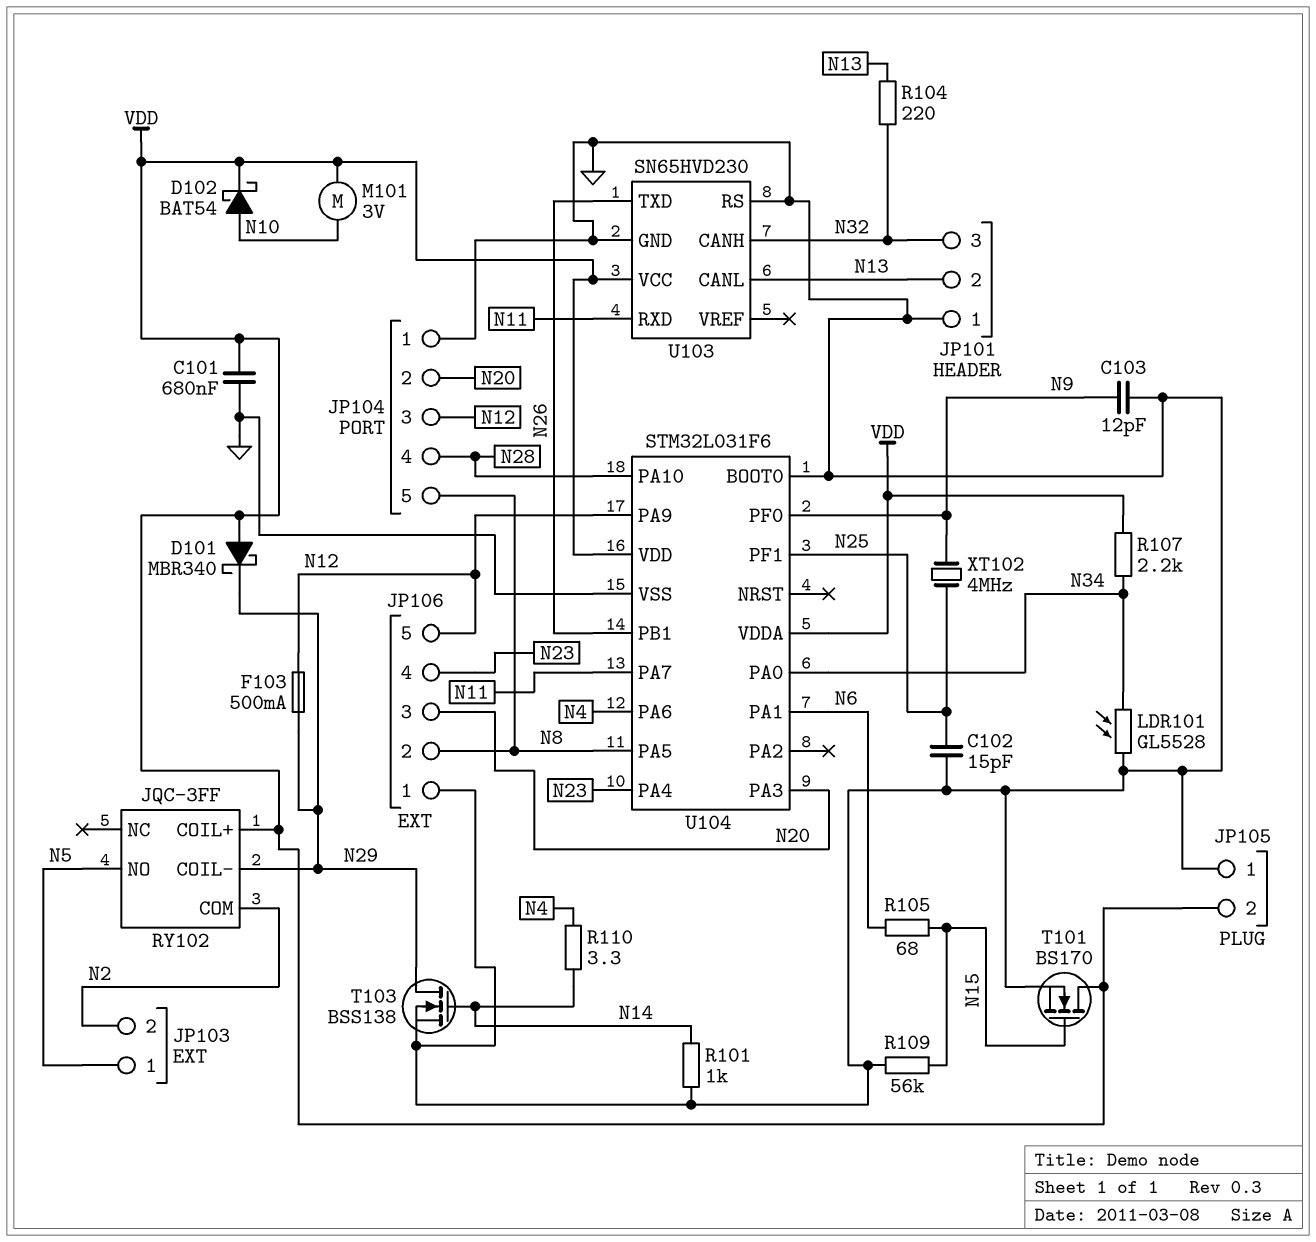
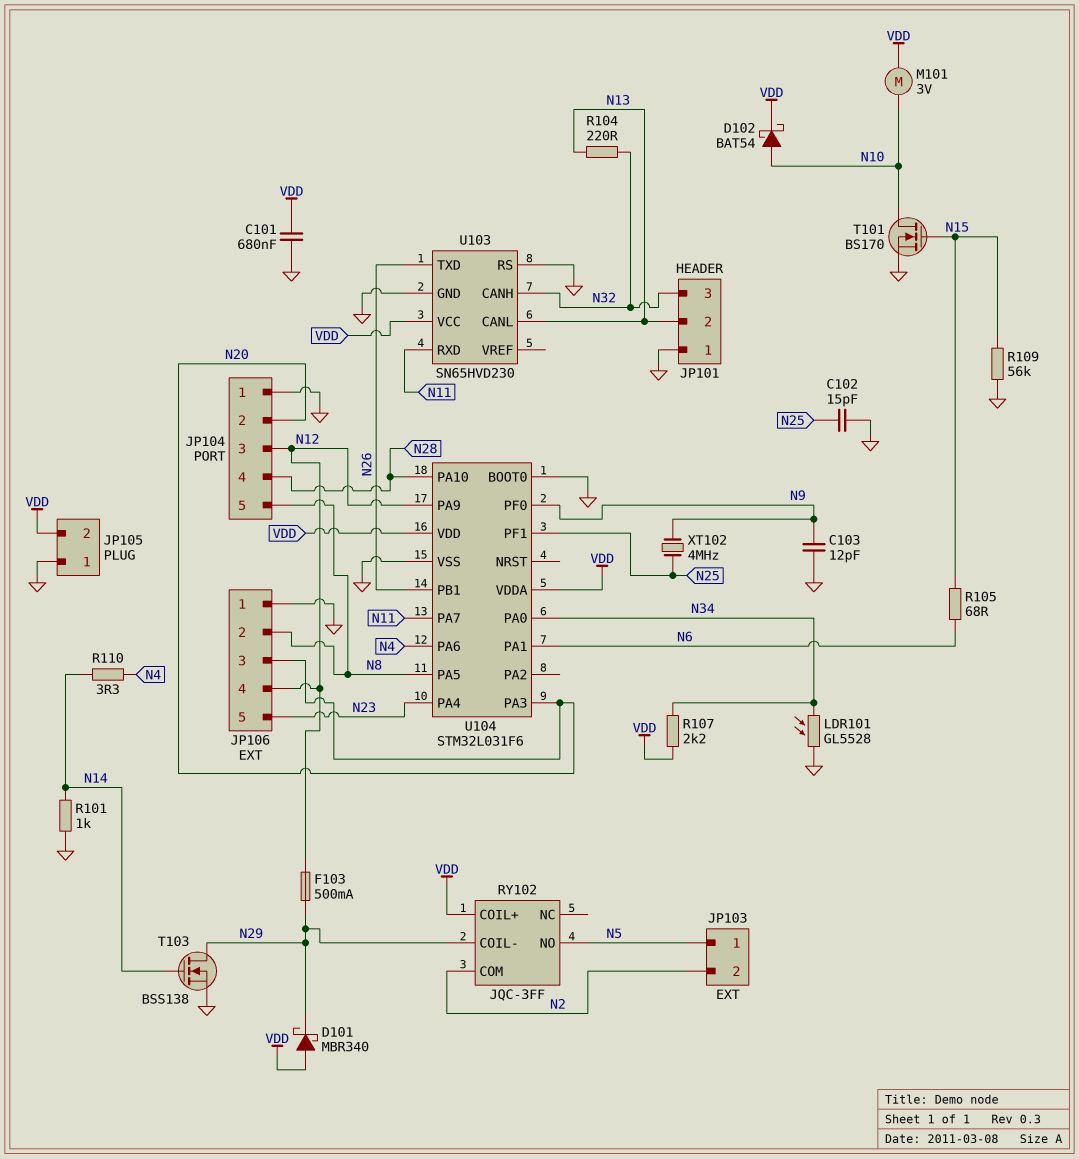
JP106 pin 4: N23 -> N12
JP106 pin 5: N12 -> N23
T101: NMOS BS170 (G N15, D VDD, S GND) -> NMOS BS170 (G N15, D N10, S GND)

